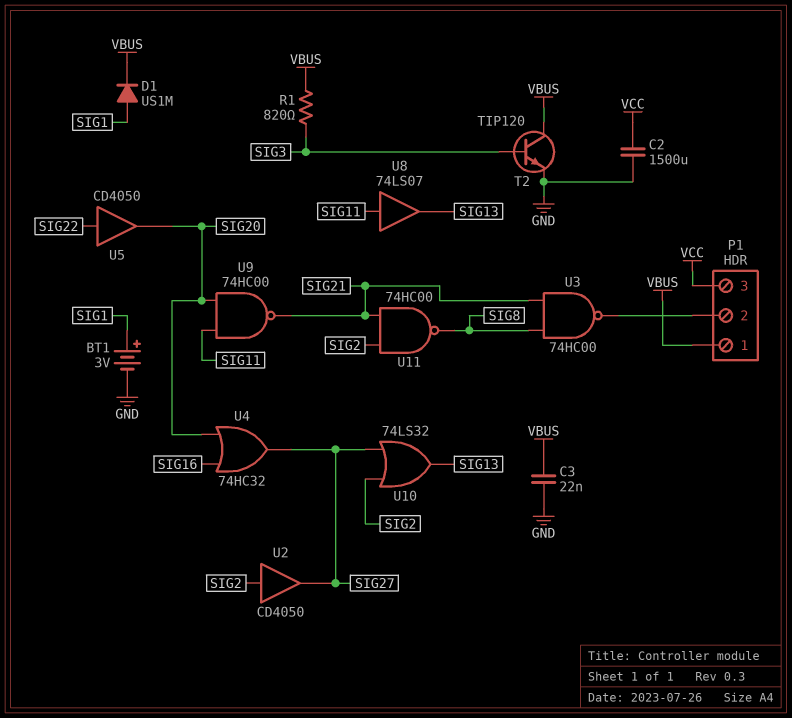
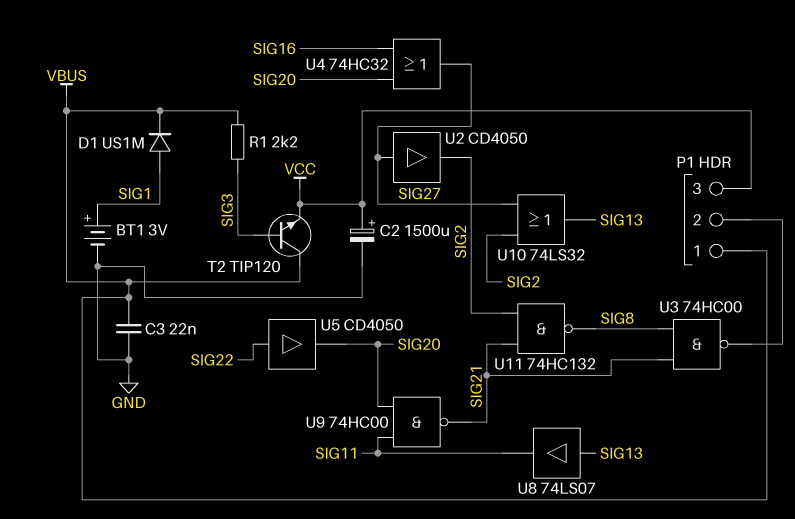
C2: 1500uF (GND, VCC) -> 1500uF (plus VCC, minus GND)
R1: 820 (SIG3, VBUS) -> 2.2k (SIG3, VBUS)
T2: NPN TIP120 (B SIG3, C VBUS, E GND) -> NPN TIP120 (B SIG3, C VBUS, E VCC)
U2: buffer CD4050 (in SIG2, out SIG27) -> buffer CD4050 (in SIG27, out SIG2)
U8: buffer 74LS07 (in SIG11, out SIG13) -> buffer 74LS07 (in SIG13, out SIG11)
U11: NAND 74HC00 (in SIG2, in SIG21, out SIG8) -> NAND 74HC132 (in SIG2, in SIG21, out SIG8)

